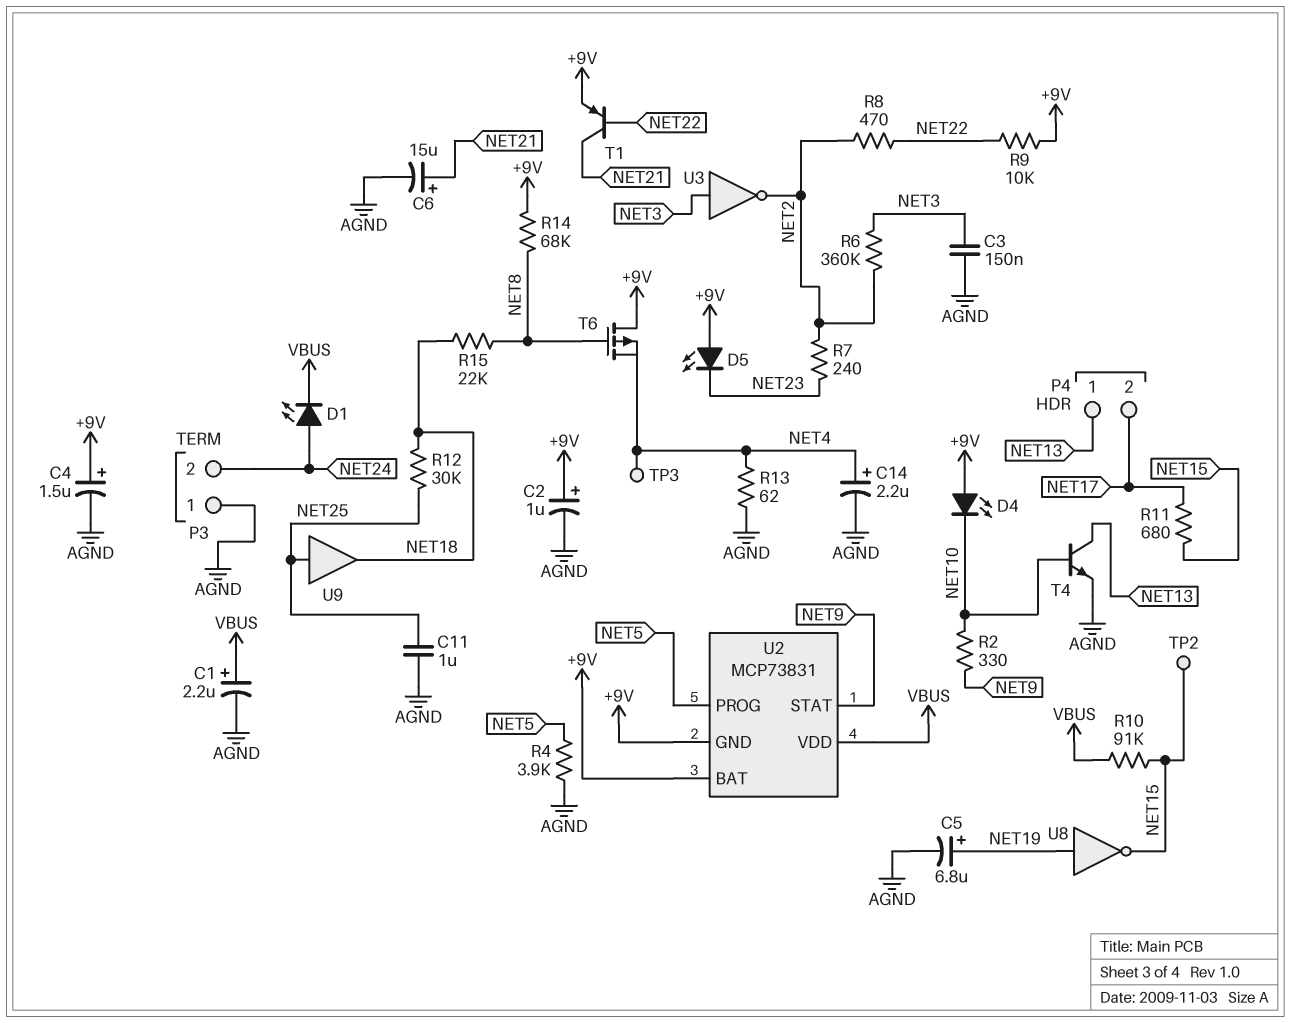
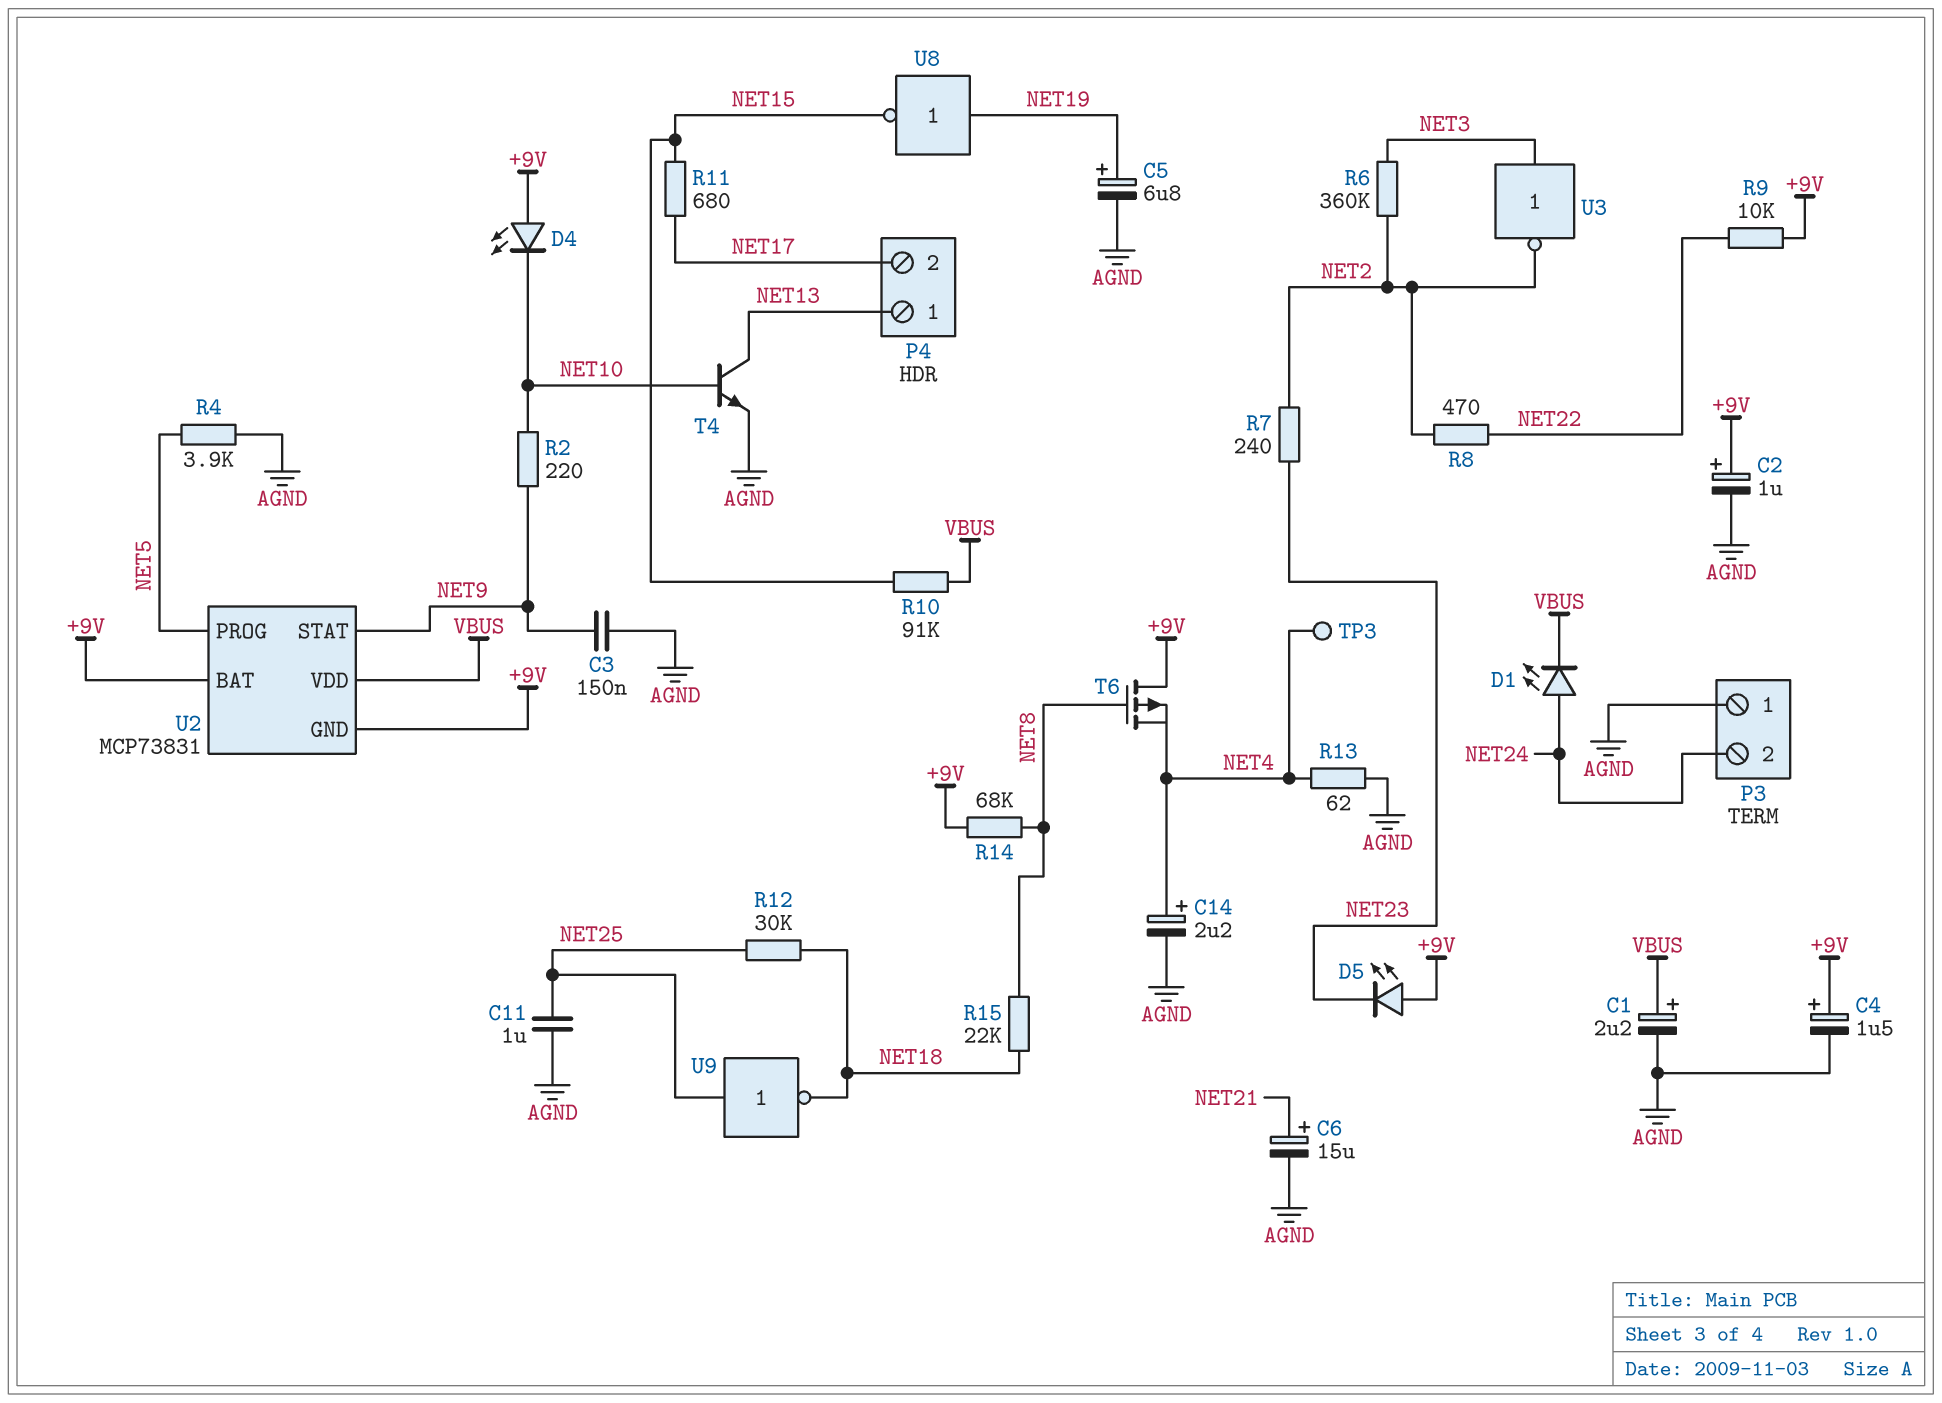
C3: 150nF (AGND, NET3) -> 150nF (AGND, NET9)
R2: 330 (NET9, NET10) -> 220 (NET9, NET10)
T1: PNP (B NET22, C NET21, E +9V) -> none
TP2: test point (NET15) -> none
U9: buffer (in NET25, out NET18) -> NOT (in NET25, out NET18)

